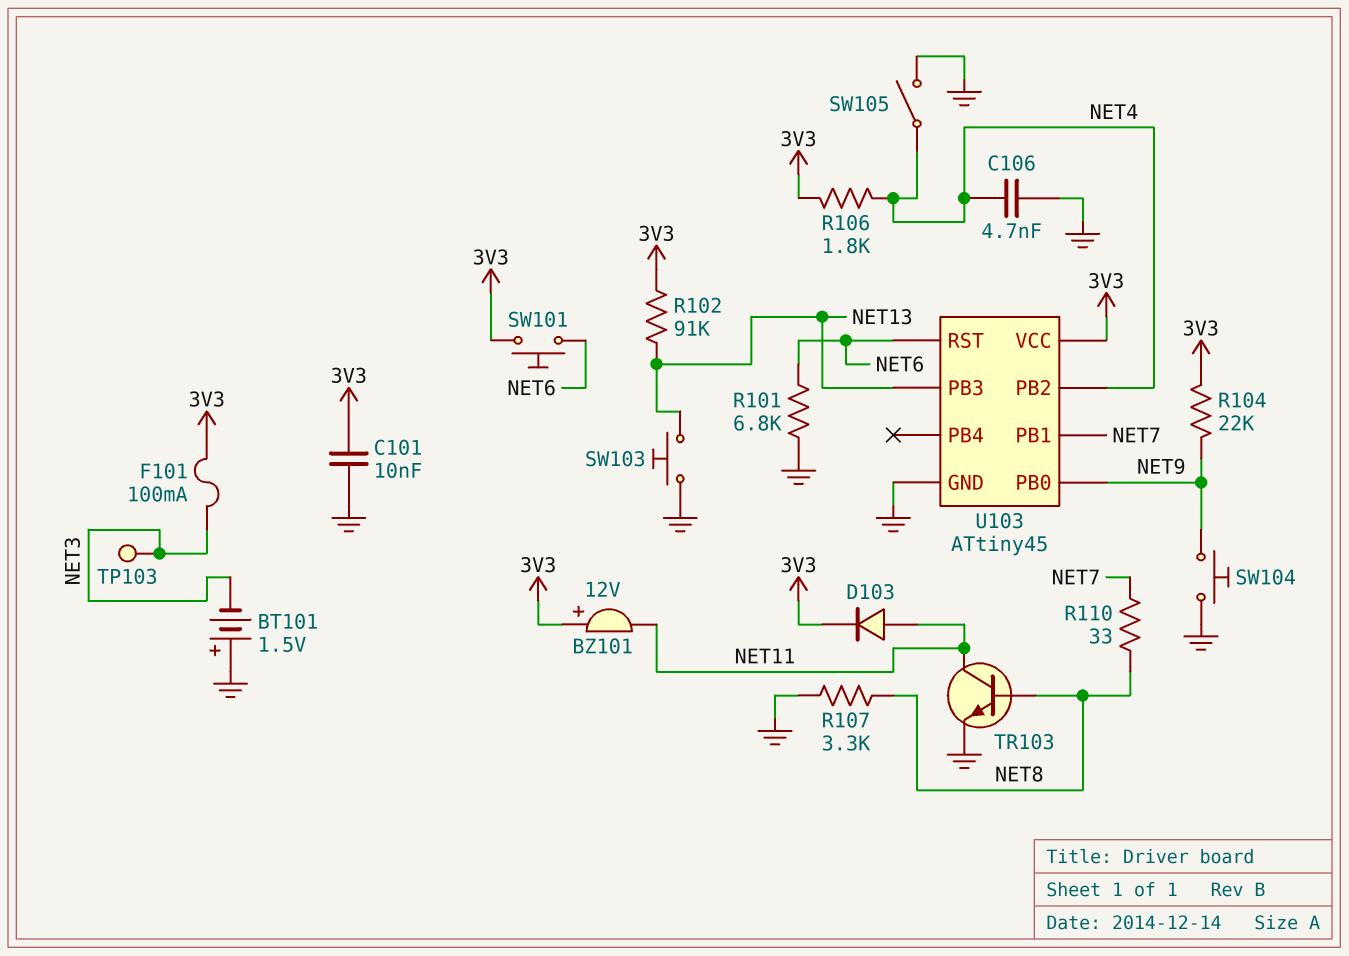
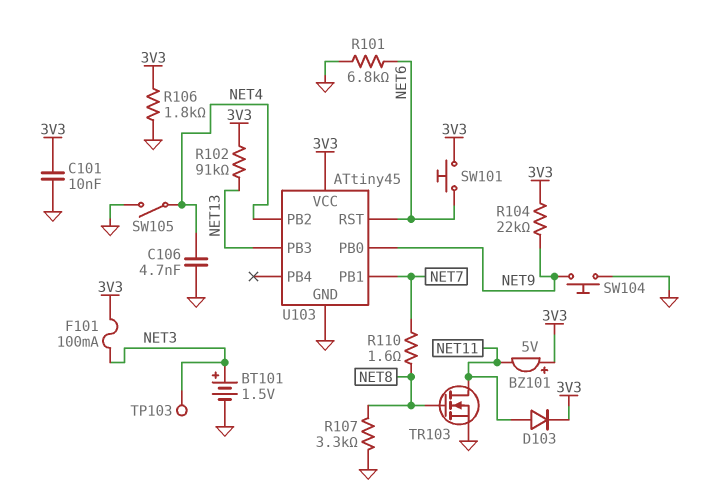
BT101: 1.5V (plus GND, minus NET3) -> 1.5V (plus NET3, minus GND)
BZ101: buzzer 12V (plus 3V3, minus NET11) -> buzzer 5V (plus 3V3, minus NET11)
R106: 1.8k (3V3, NET4) -> 1.8k (3V3, GND)
R110: 33 (NET7, NET8) -> 1.6 (NET7, NET8)
SW103: button (GND, NET13) -> none
TR103: NPN (B NET8, C NET11, E GND) -> NMOS (G NET8, D NET11, S GND)

